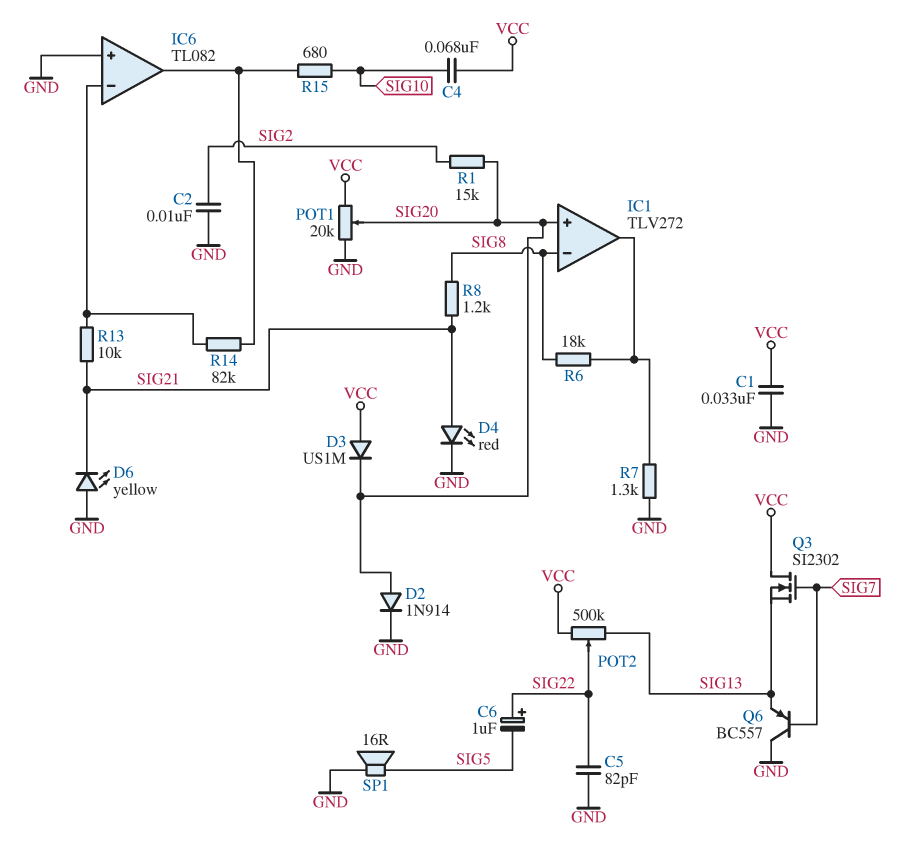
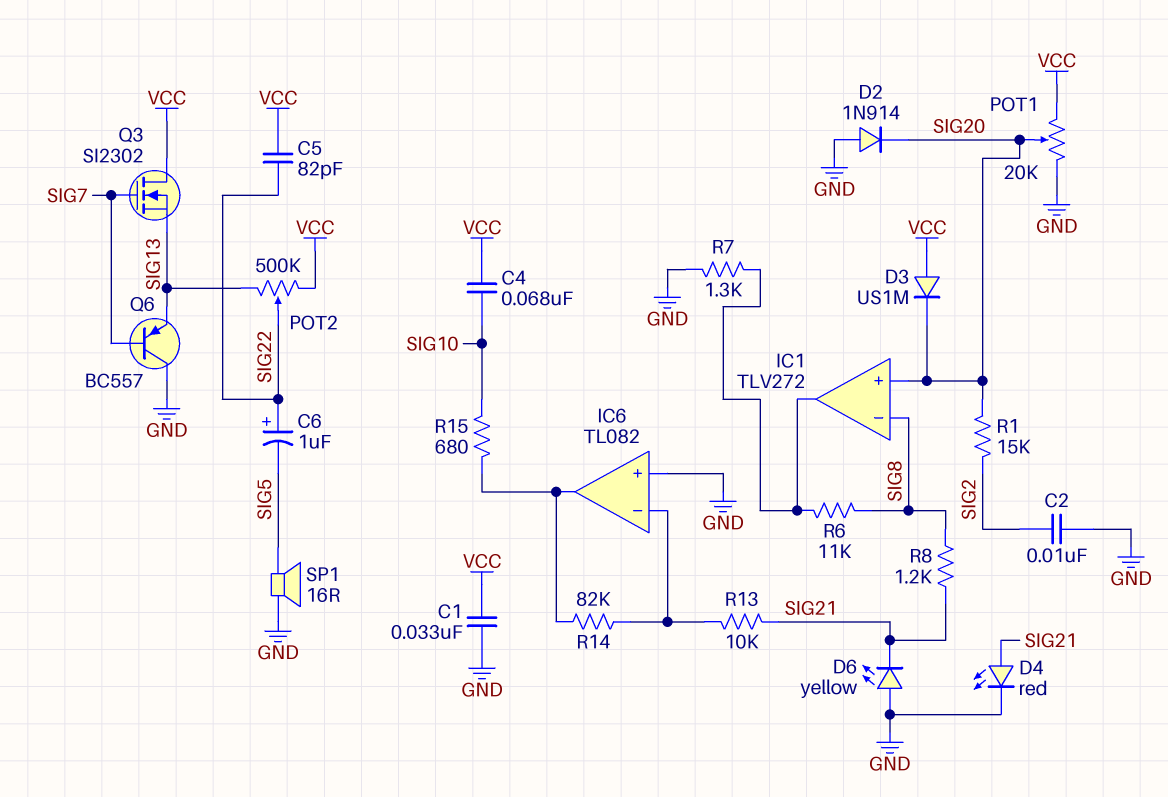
C5: 82pF (GND, SIG22) -> 82pF (SIG22, VCC)
D2: diode 1N914 (A SIG20, K GND) -> diode 1N914 (A GND, K SIG20)
R6: 18k (IC1/out, SIG8) -> 11k (IC1/out, SIG8)

